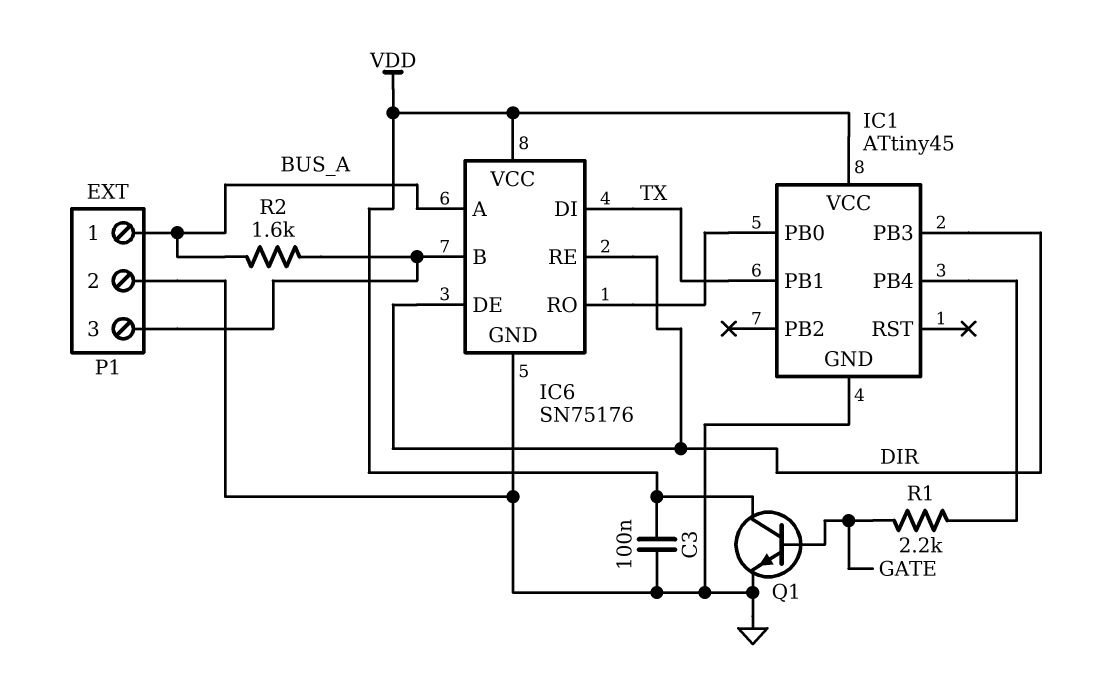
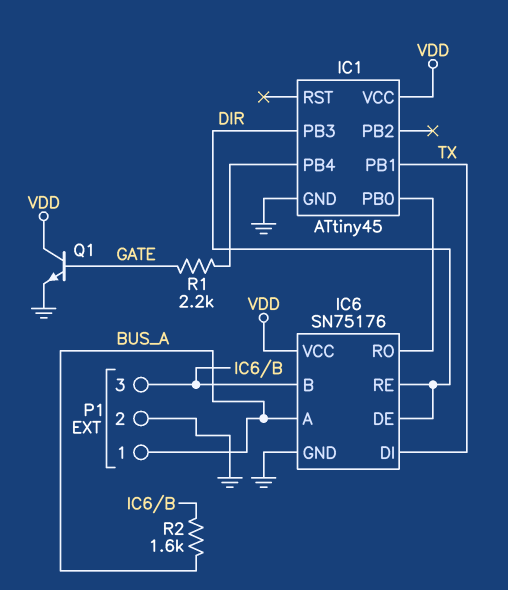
C3: 100nF (GND, VDD) -> none

